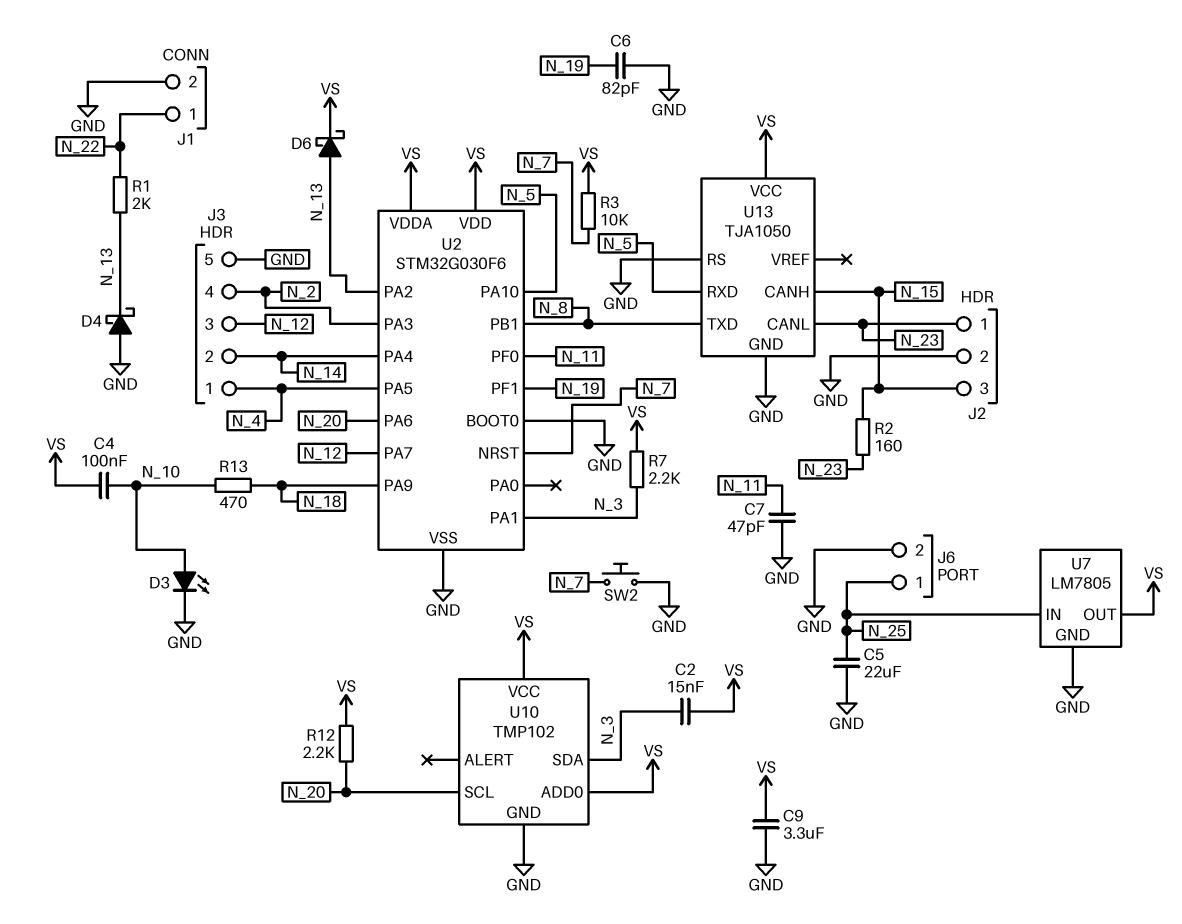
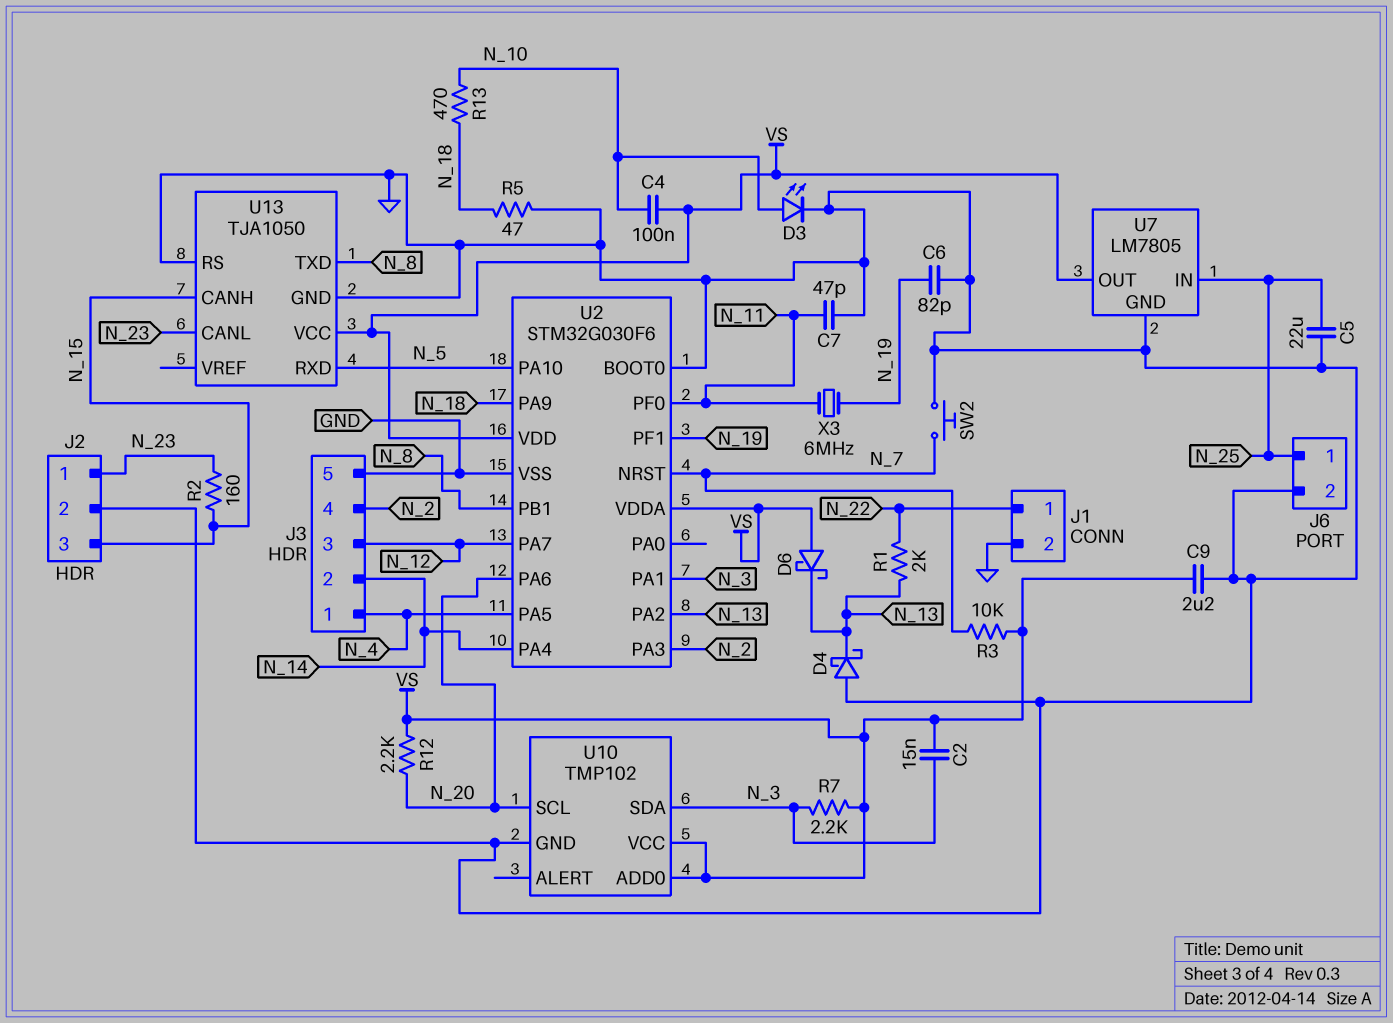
C9: 3.3uF (GND, VS) -> 2.2uF (GND, VS)
D6: schottky (A N_13, K VS) -> schottky (A VS, K N_13)
R5: none -> 47 (GND, N_18)
X3: none -> 6MHz (N_11, N_19)

